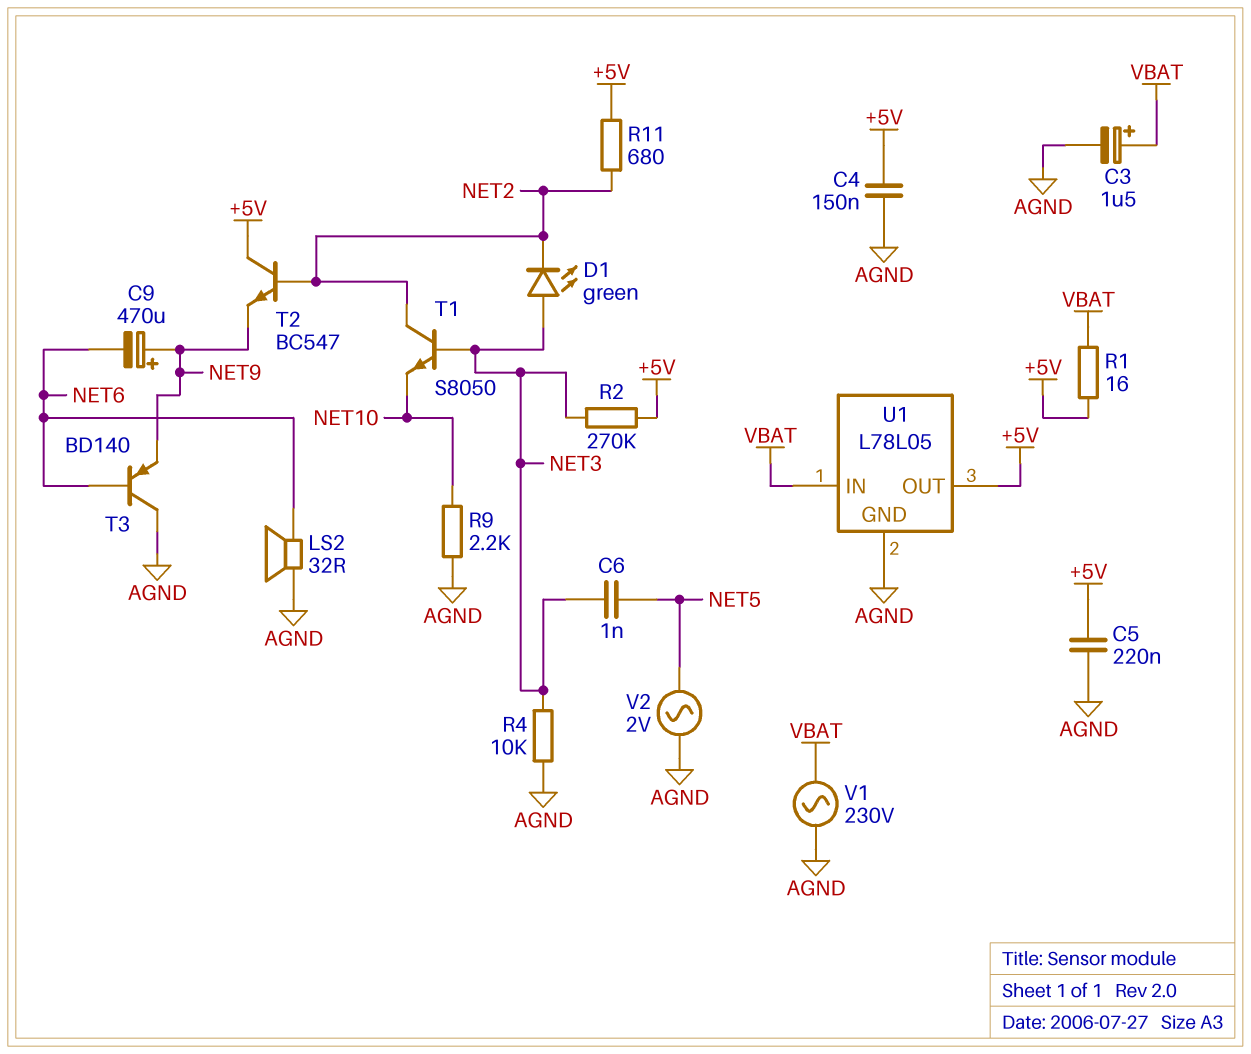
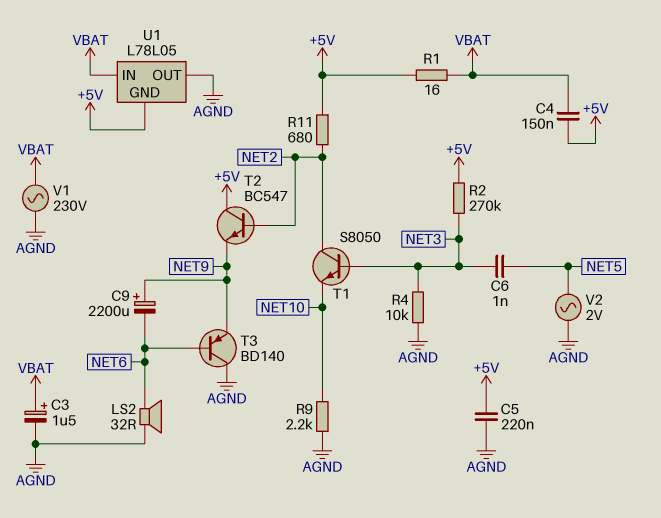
C4: 150nF (+5V, AGND) -> 150nF (+5V, VBAT)
C9: 470uF (plus NET9, minus NET6) -> 2200uF (plus NET9, minus NET6)
D1: LED green (A NET3, K NET2) -> none
U1 pin GND: AGND -> +5V
U1 pin OUT: +5V -> AGND

